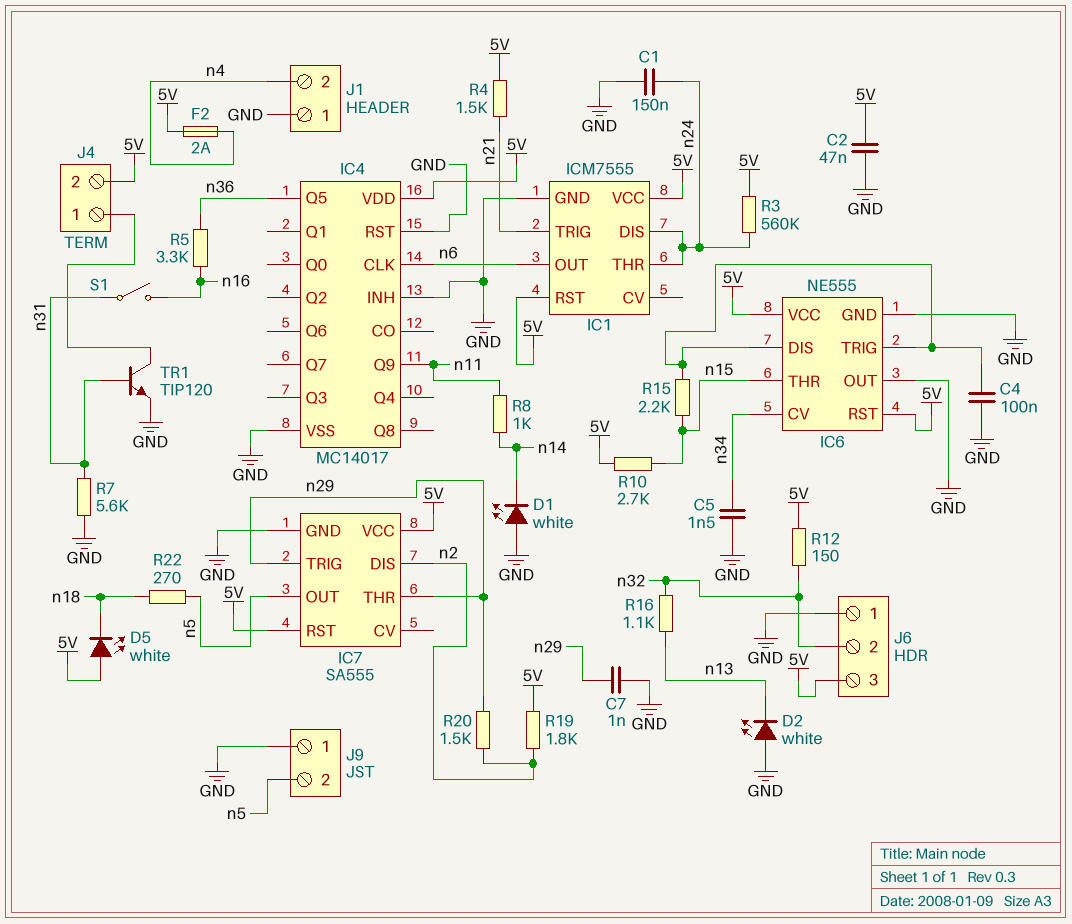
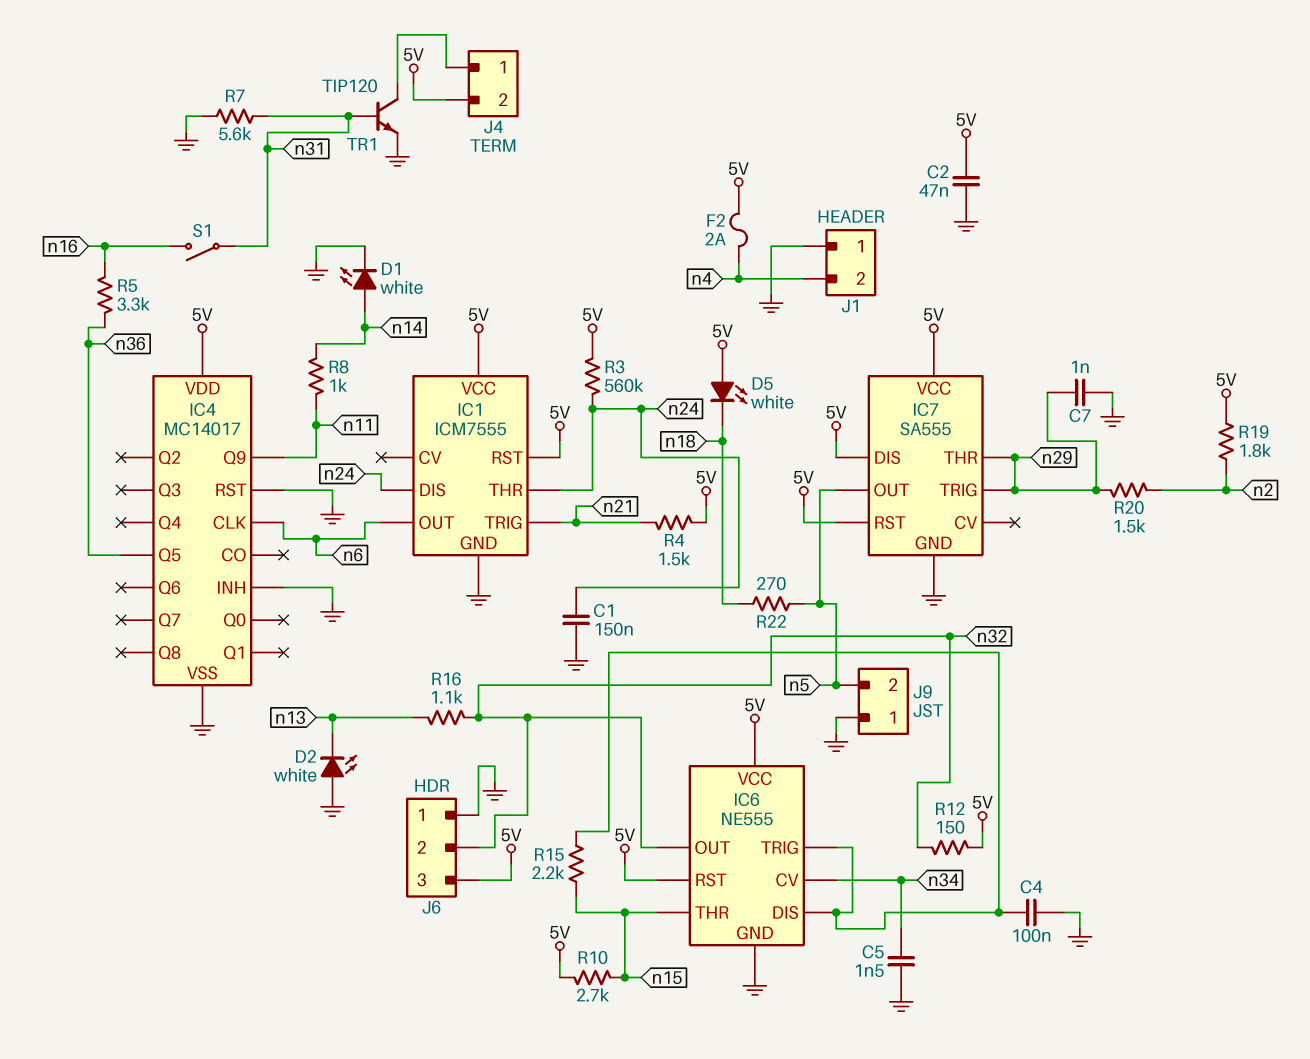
D1: LED white (A GND, K n14) -> LED white (A n14, K GND)
IC6 pin OUT: GND -> n32
IC7 pin DIS: n2 -> 5V

